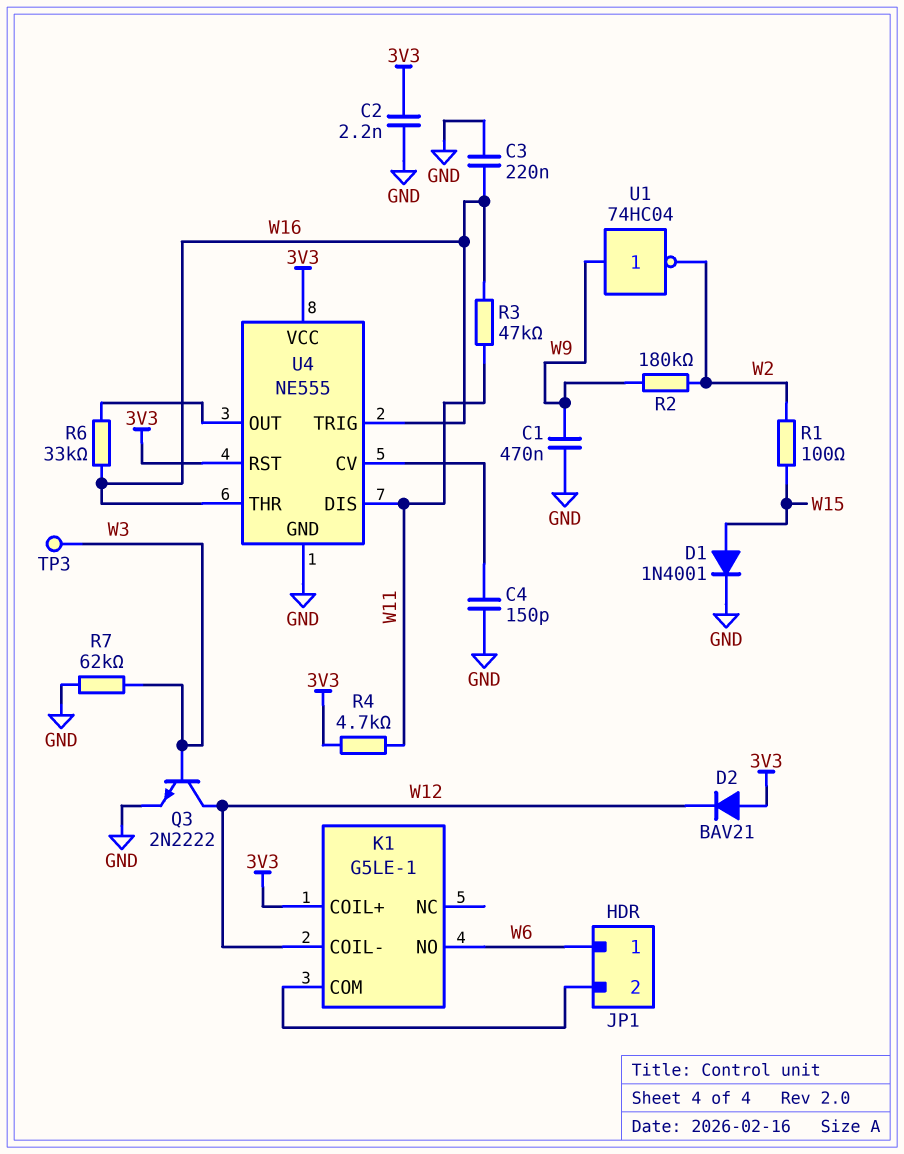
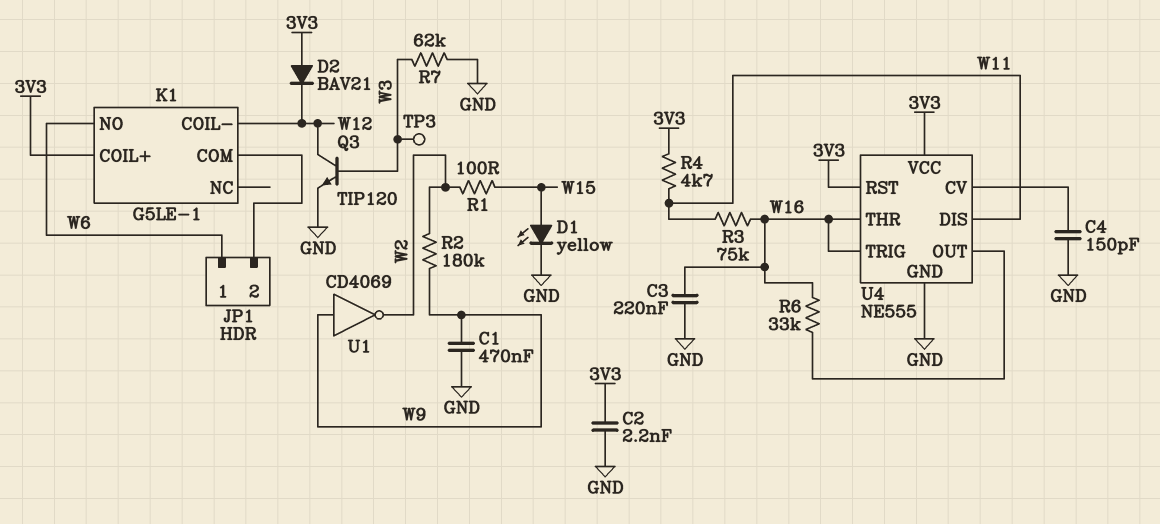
D1: diode 1N4001 (A W15, K GND) -> LED yellow (A W15, K GND)
Q3: NPN 2N2222 (B W3, C W12, E GND) -> NPN TIP120 (B W3, C W12, E GND)
R3: 47k (W11, W16) -> 75k (W11, W16)
U1: NOT 74HC04 (in W9, out W2) -> NOT CD4069 (in W9, out W2)

